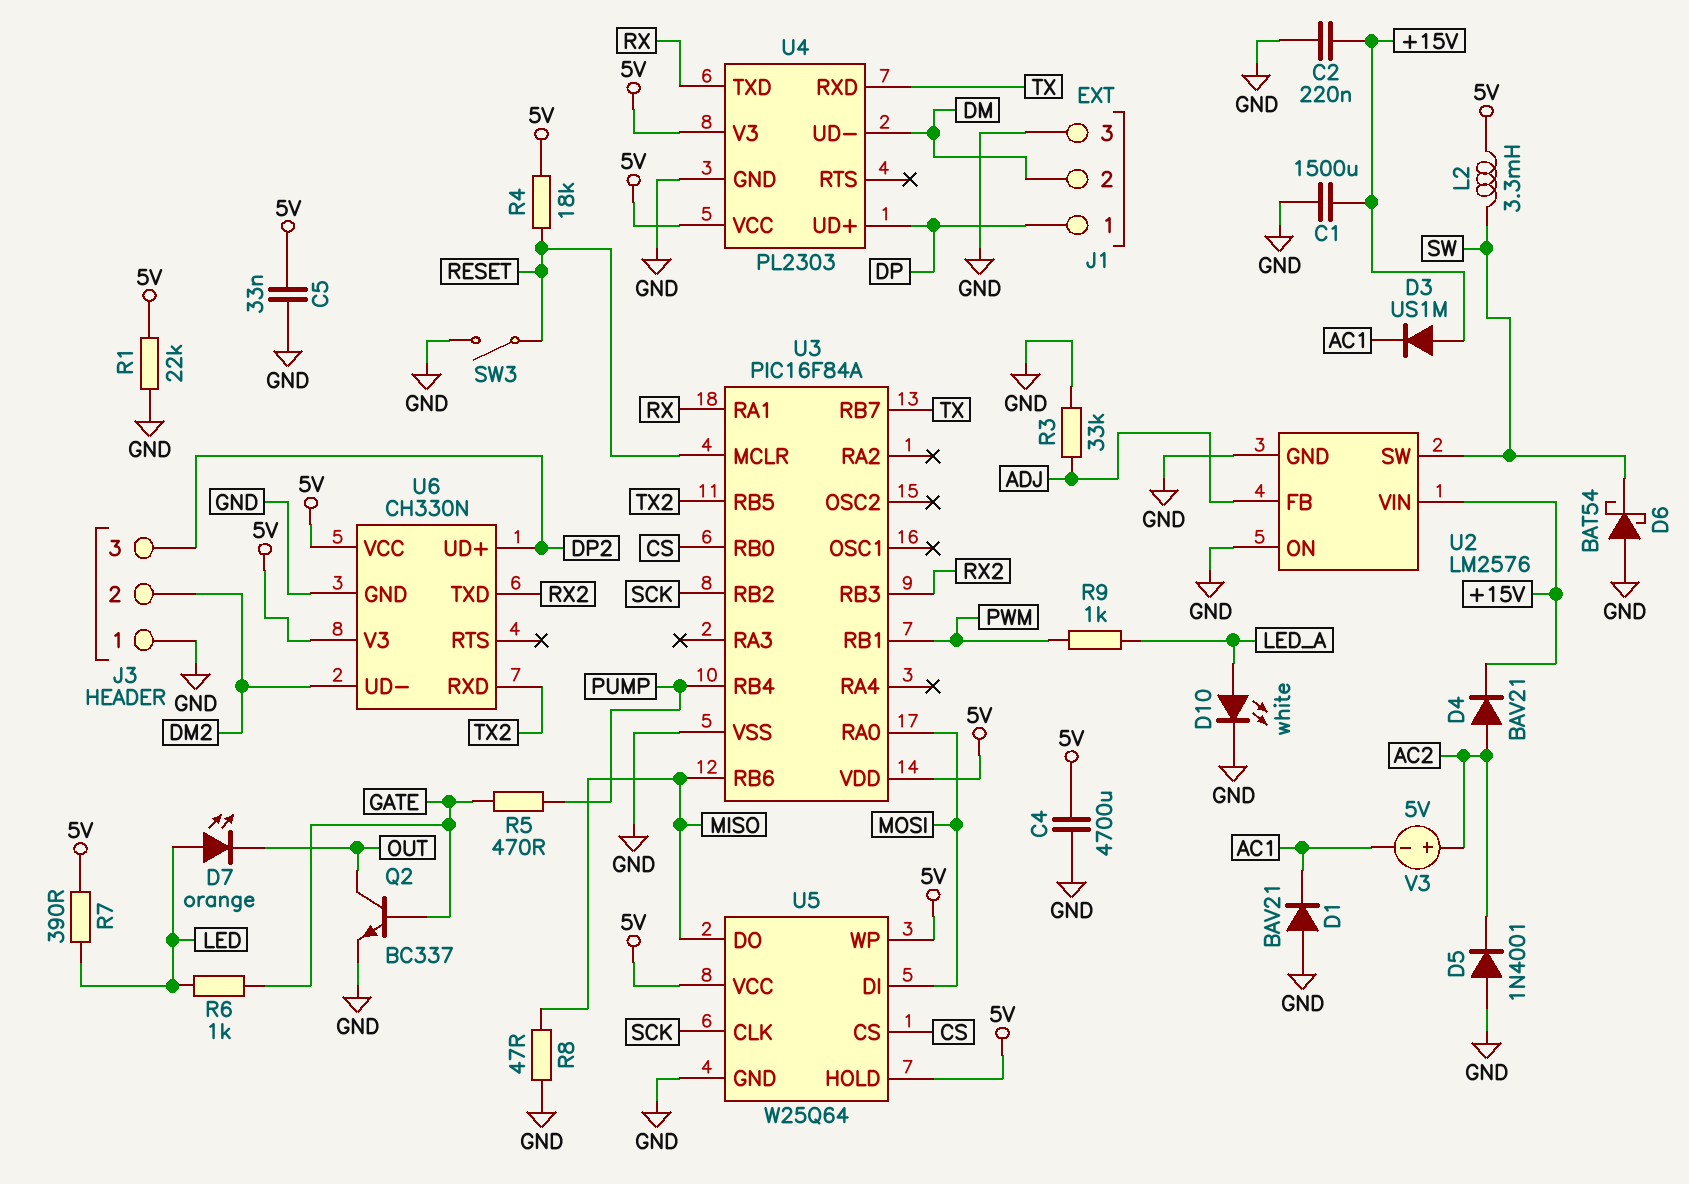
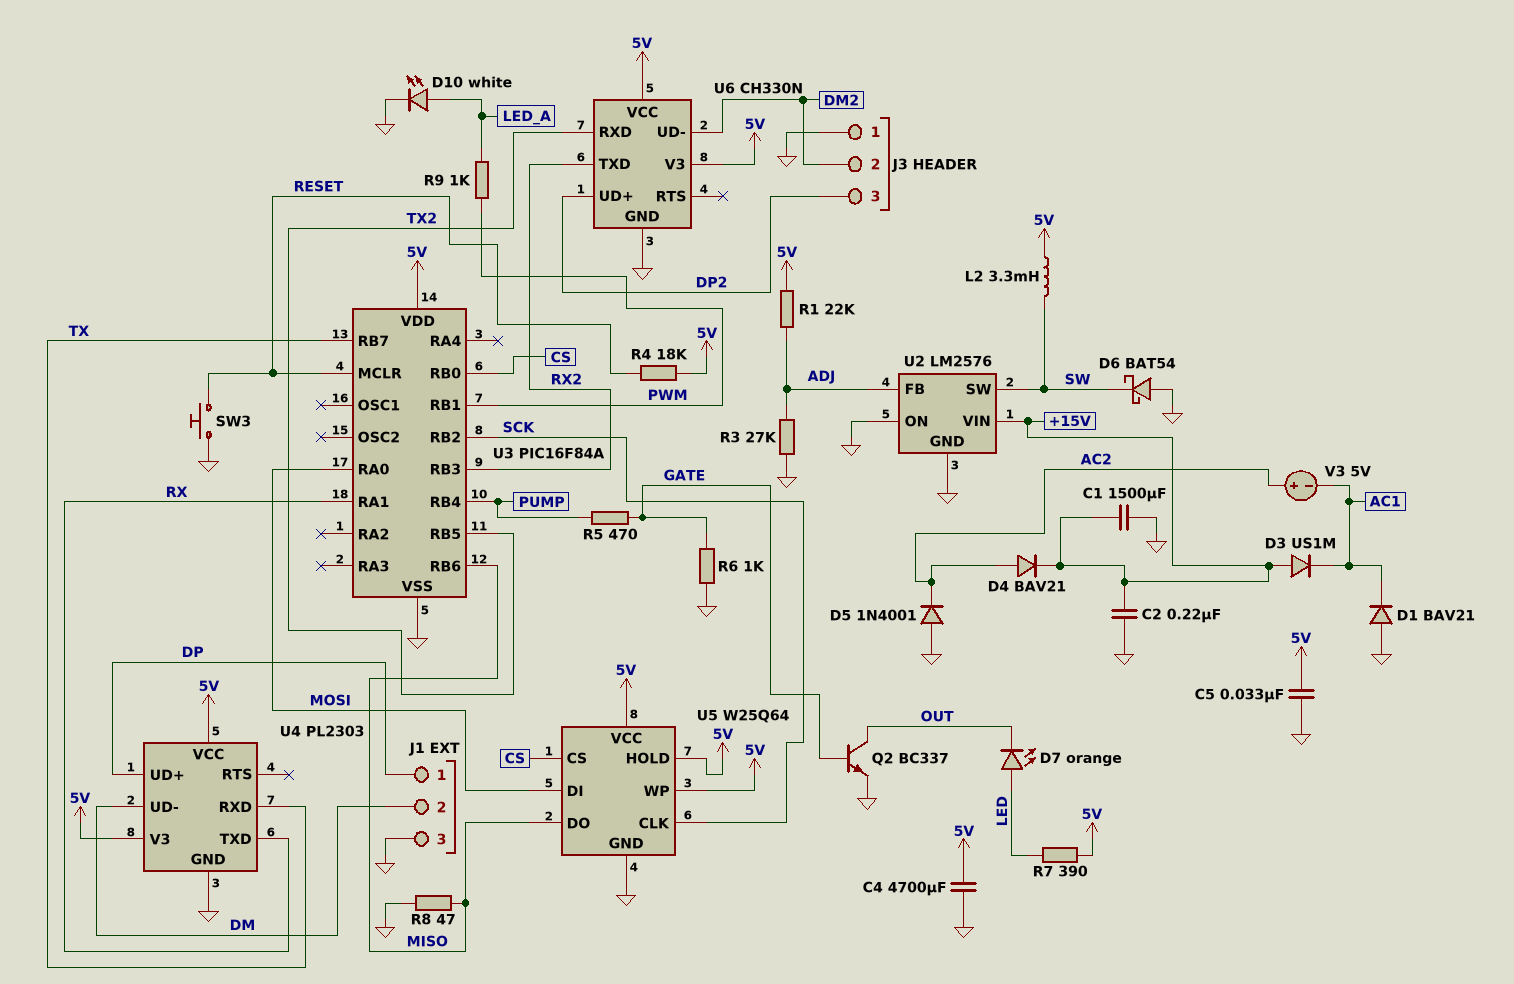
R1: 22k (5V, GND) -> 22k (5V, ADJ)
R3: 33k (ADJ, GND) -> 27k (ADJ, GND)
R6: 1k (GATE, LED) -> 1k (GATE, GND)
SW3: switch (GND, RESET) -> button (GND, RESET)

